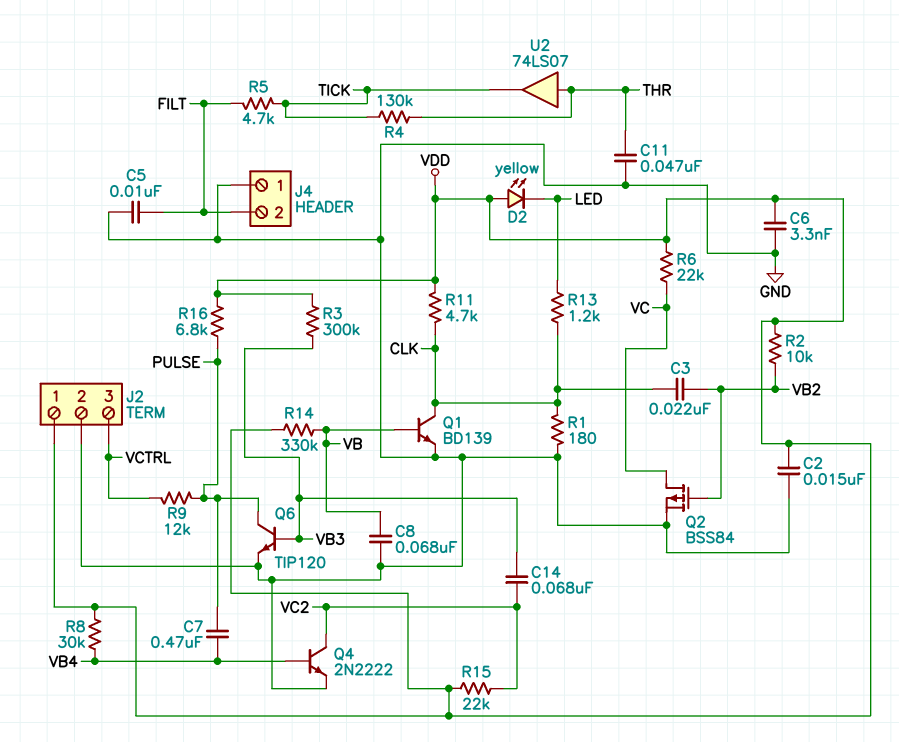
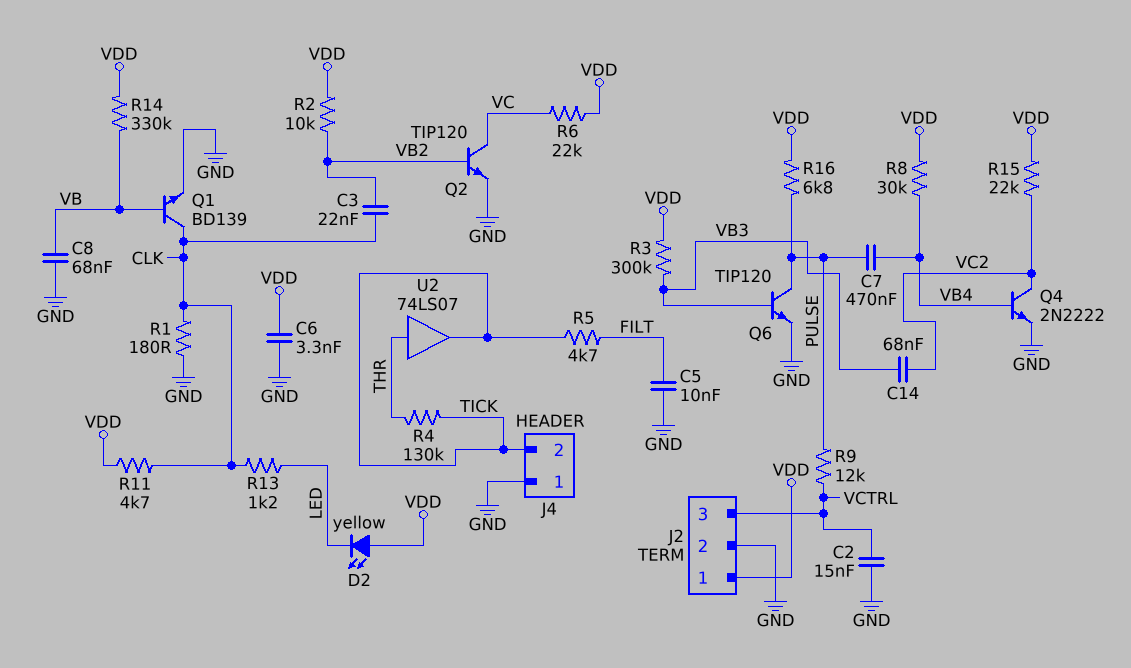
C2: 15nF (GND, VDD) -> 15nF (GND, VCTRL)
C11: 47nF (GND, THR) -> none
J4 pin 2: FILT -> TICK
Q2: PMOS BSS84 (G VB2, D VC, S GND) -> NPN TIP120 (B VB2, C VC, E GND)

